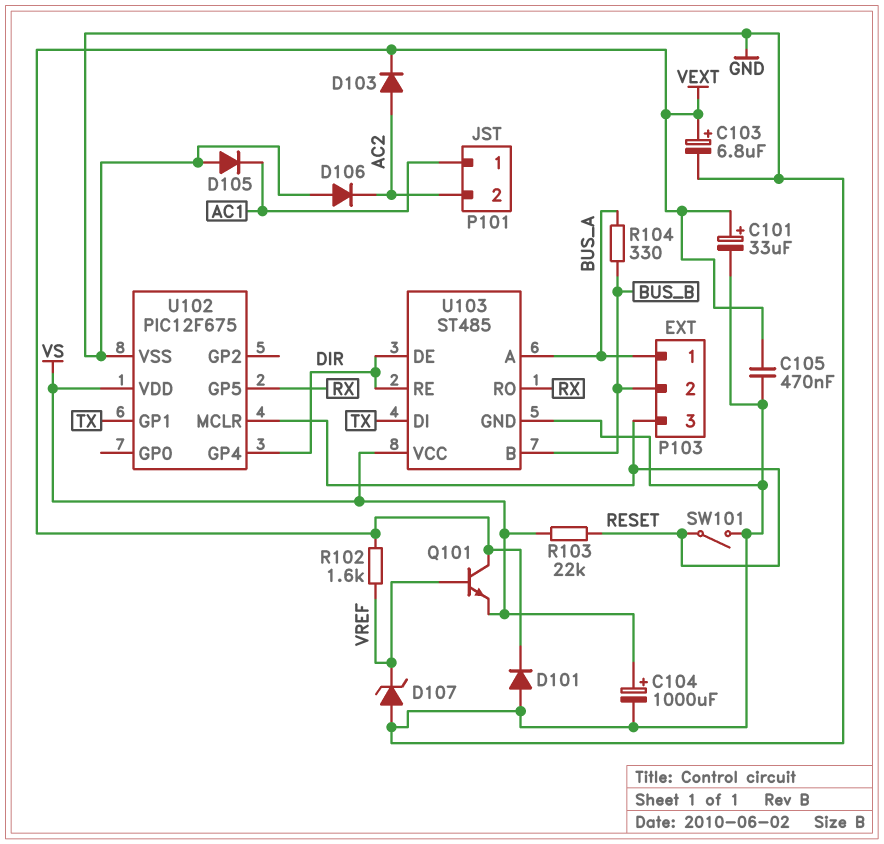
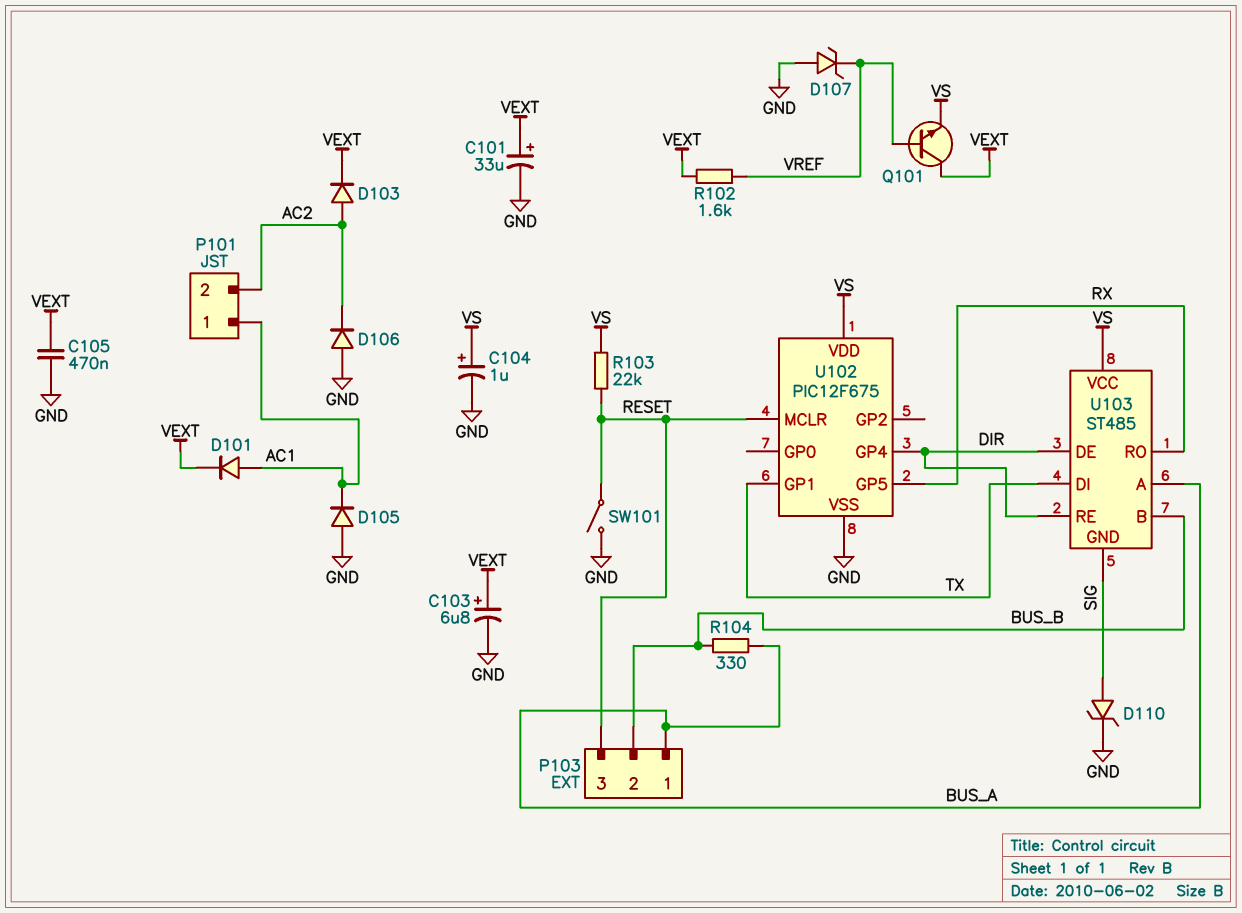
C104: 1000uF (plus VS, minus GND) -> 1uF (plus VS, minus GND)
D101: diode (A GND, K VEXT) -> diode (A AC1, K VEXT)
D110: none -> zener (A SIG, K GND)
U103 pin GND: GND -> SIG

